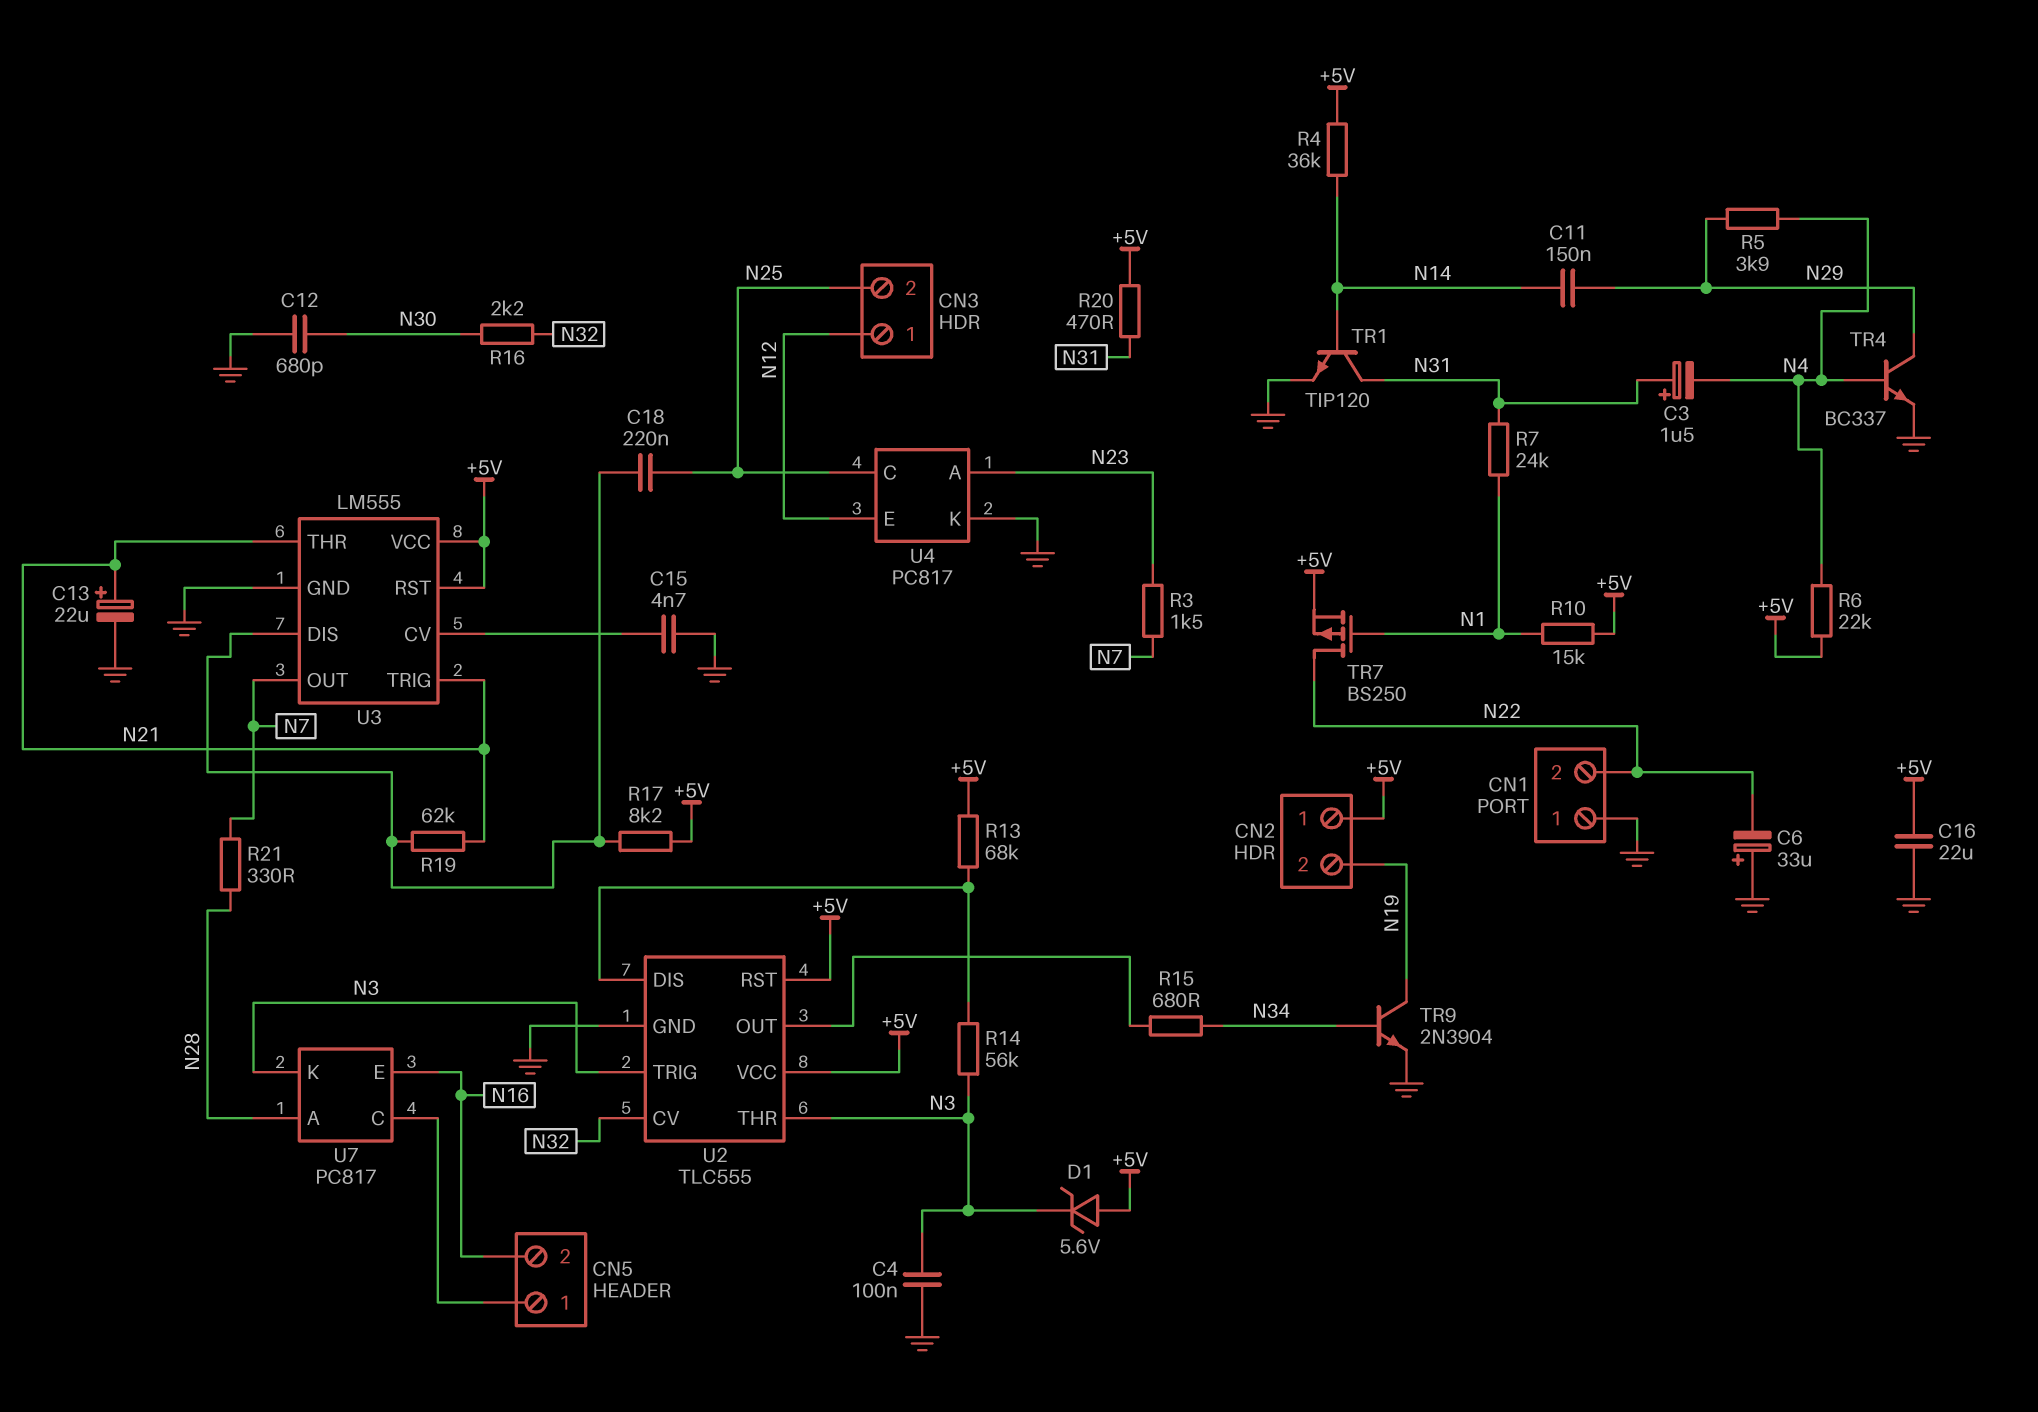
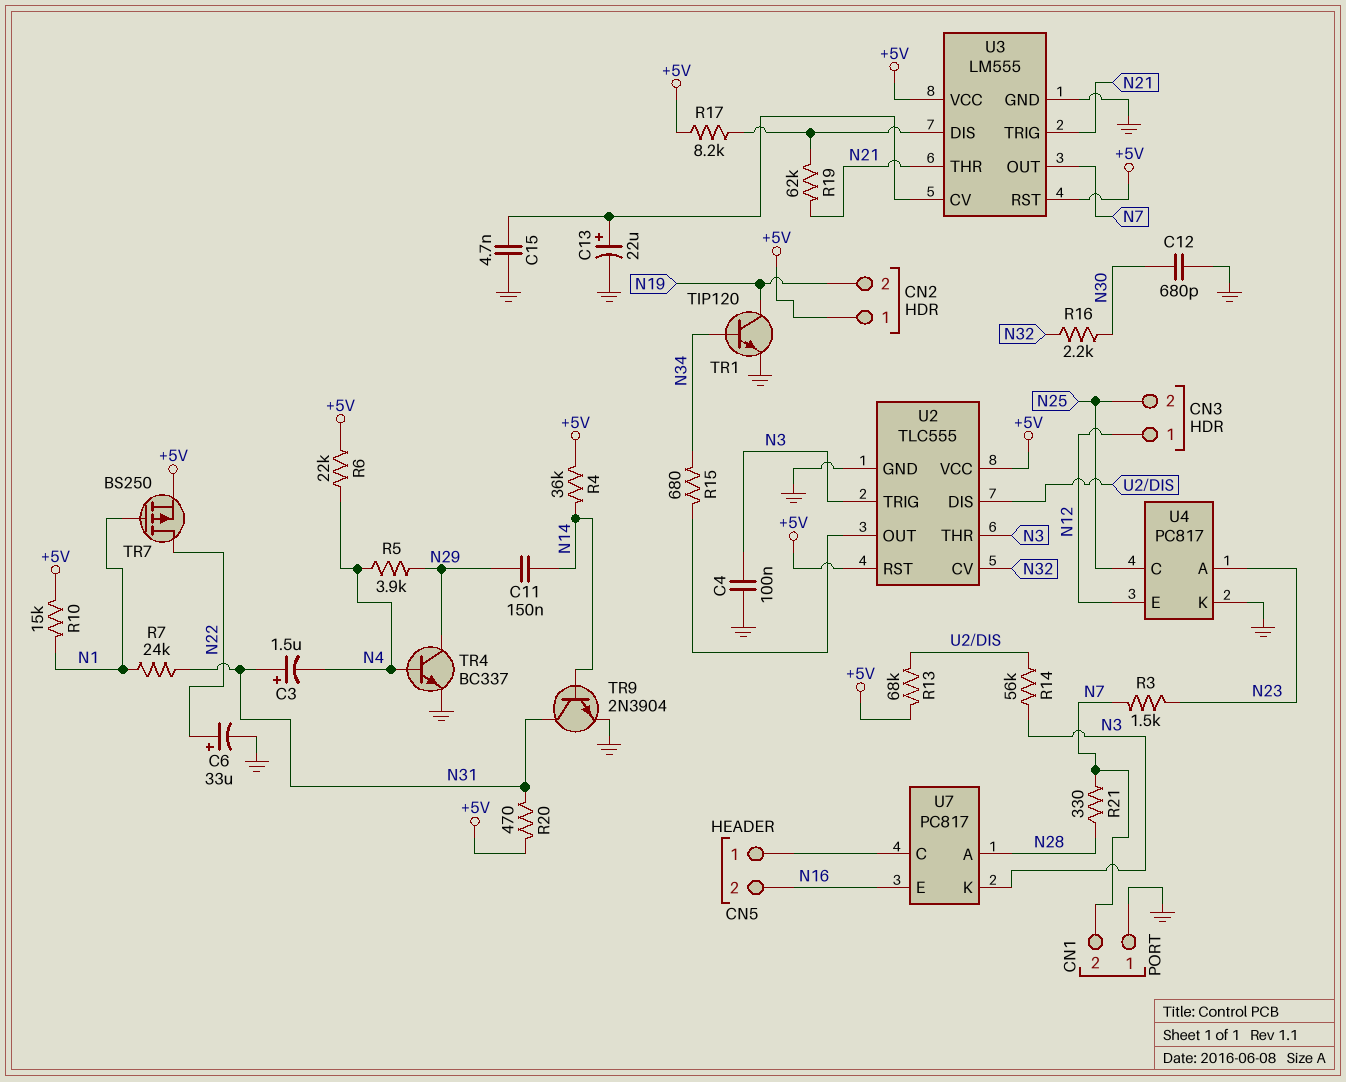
C6: 33uF (plus GND, minus N22) -> 33uF (plus N22, minus GND)
C13: 22uF (plus N21, minus GND) -> 22uF (plus U3/CV, minus GND)
C16: 22uF (+5V, GND) -> none
C18: 220nF (N25, U3/DIS) -> none
CN1 pin 2: N22 -> N7
D1: zener 5.6V (A +5V, K N3) -> none
TR1: NPN TIP120 (B N14, C N31, E GND) -> NPN TIP120 (B N34, C N19, E GND)
TR9: NPN 2N3904 (B N34, C N19, E GND) -> NPN 2N3904 (B N14, C N31, E GND)

